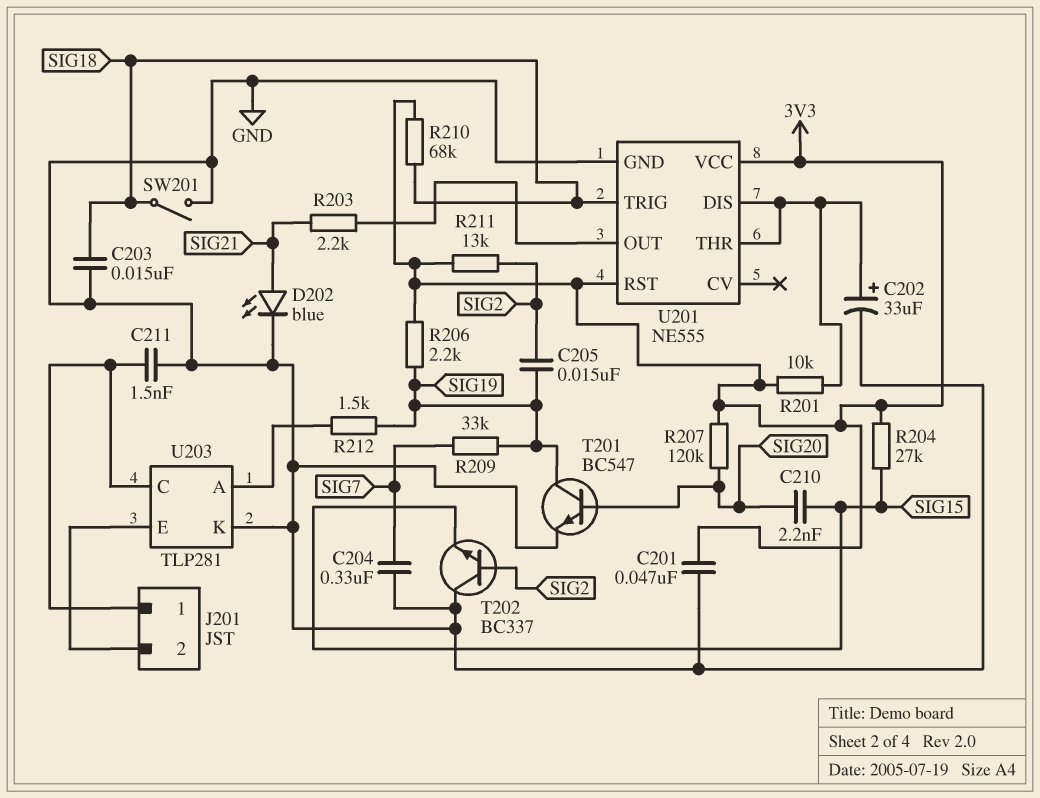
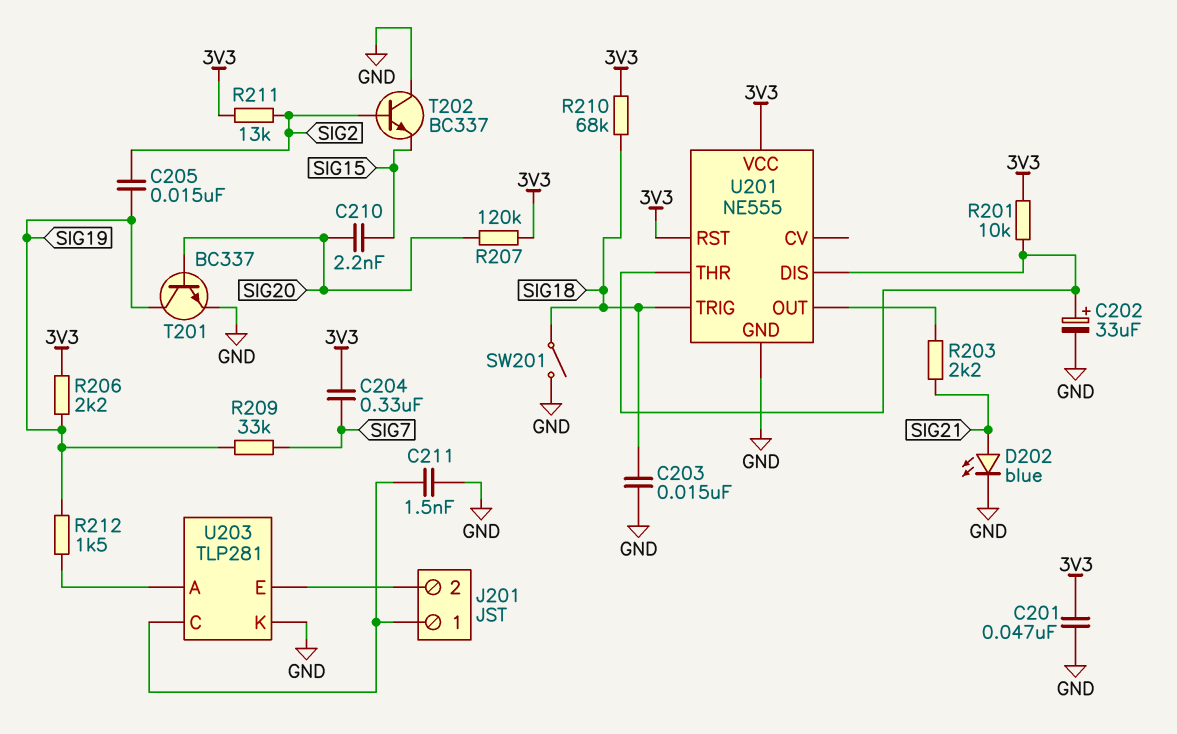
C204: 330nF (GND, SIG7) -> 330nF (3V3, SIG7)
R204: 27k (3V3, SIG15) -> none
T201: NPN BC547 (B SIG20, C SIG19, E GND) -> NPN BC337 (B SIG20, C SIG19, E GND)

